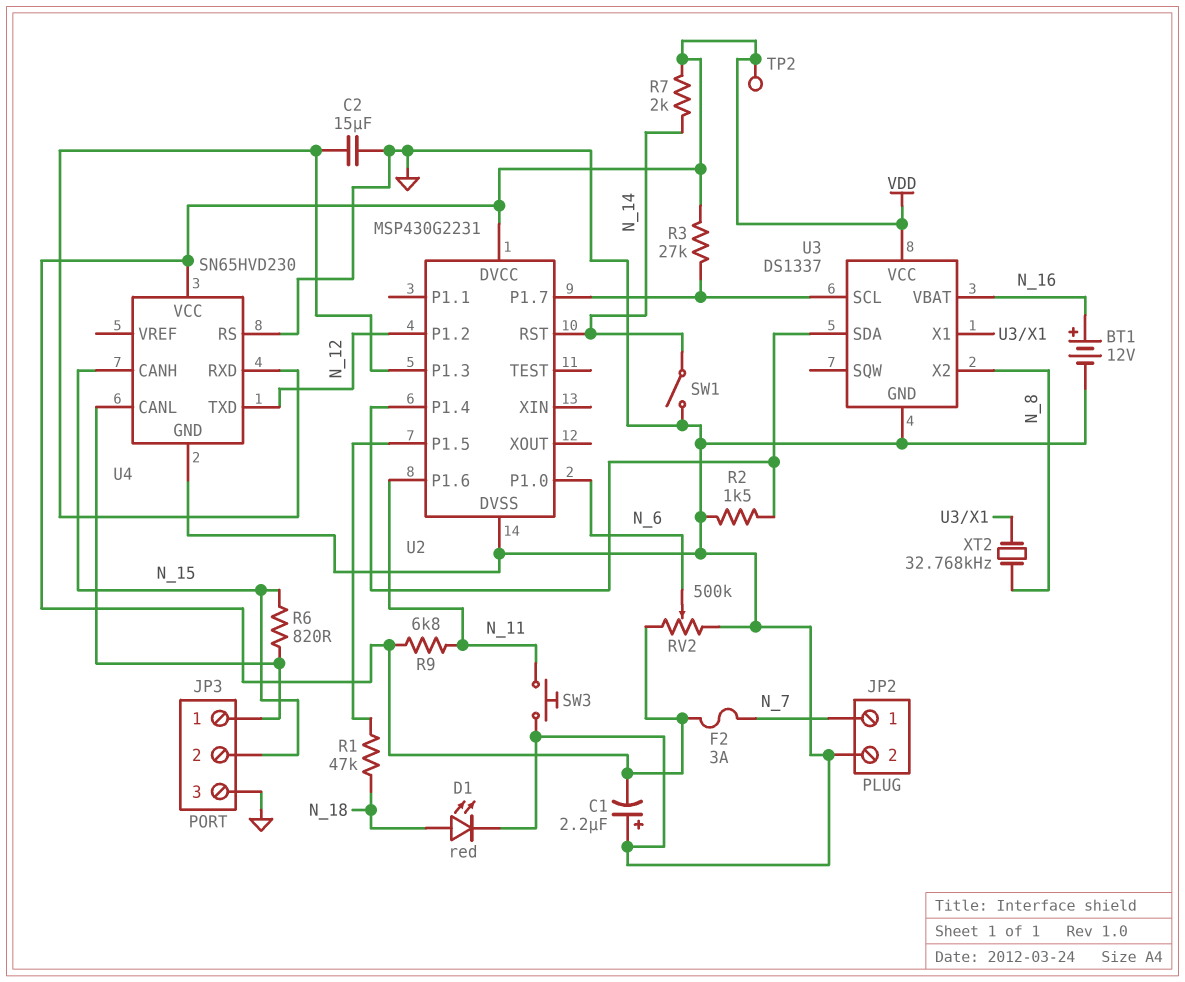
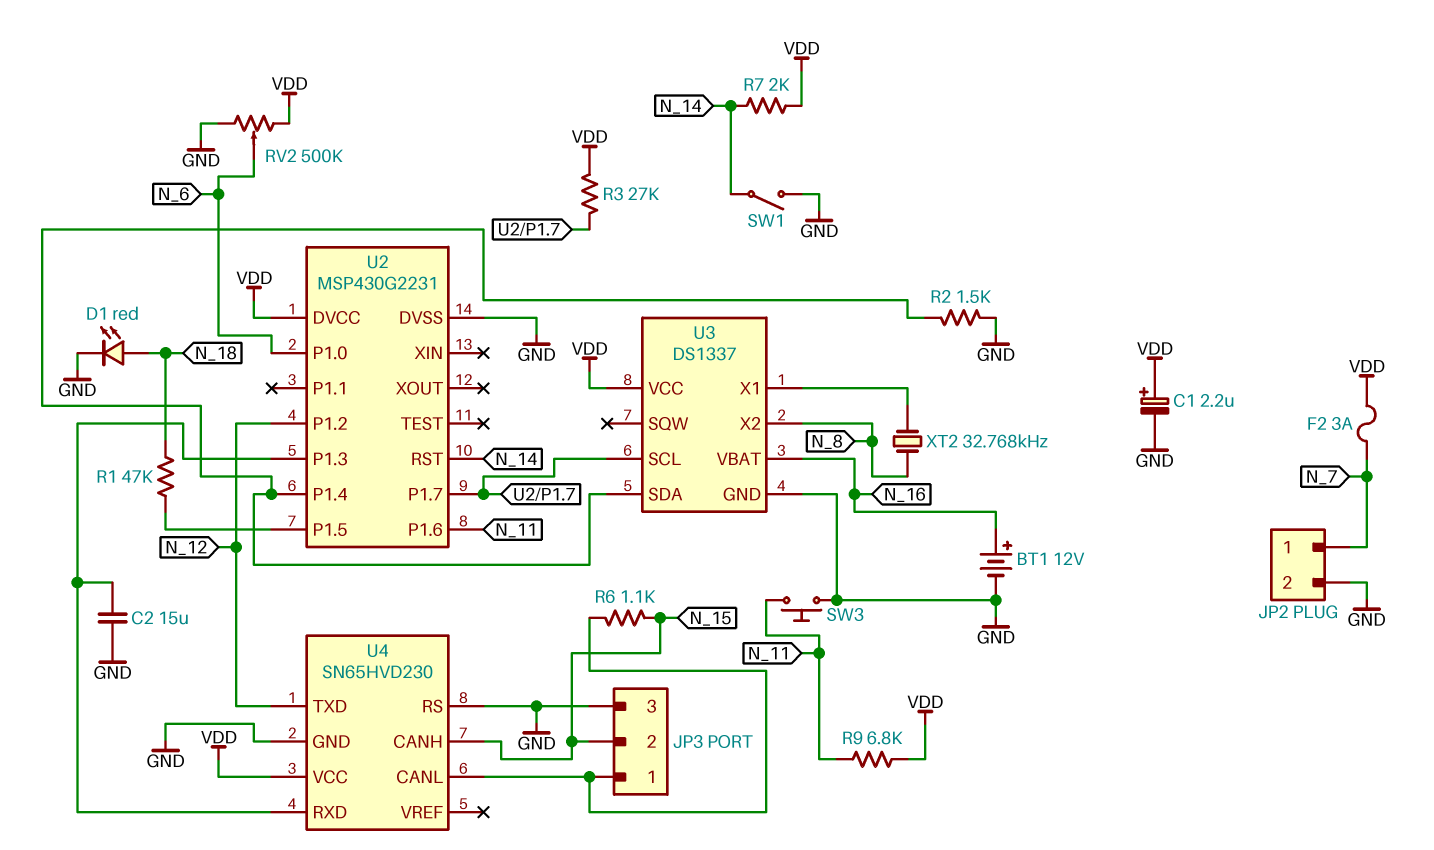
C1: 2.2uF (plus GND, minus VDD) -> 2.2uF (plus VDD, minus GND)
R6: 820 (JP3/1, N_15) -> 1.1k (JP3/1, N_15)
TP2: test point (VDD) -> none

